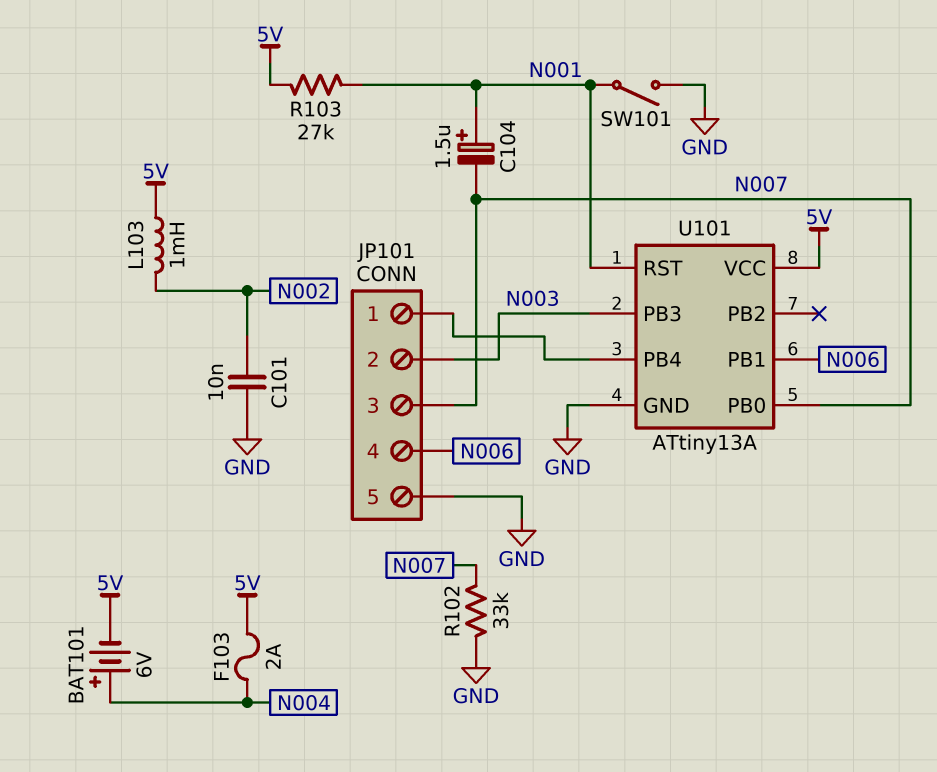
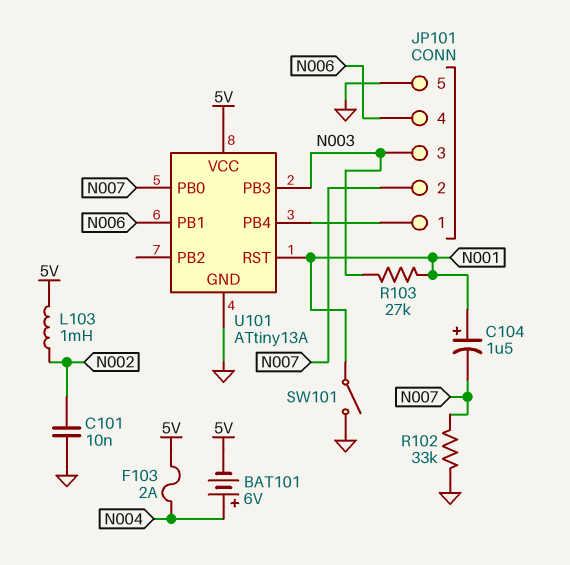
JP101 pin 2: N003 -> N007
JP101 pin 3: N007 -> N003
R103: 27k (5V, N001) -> 27k (N001, N003)

